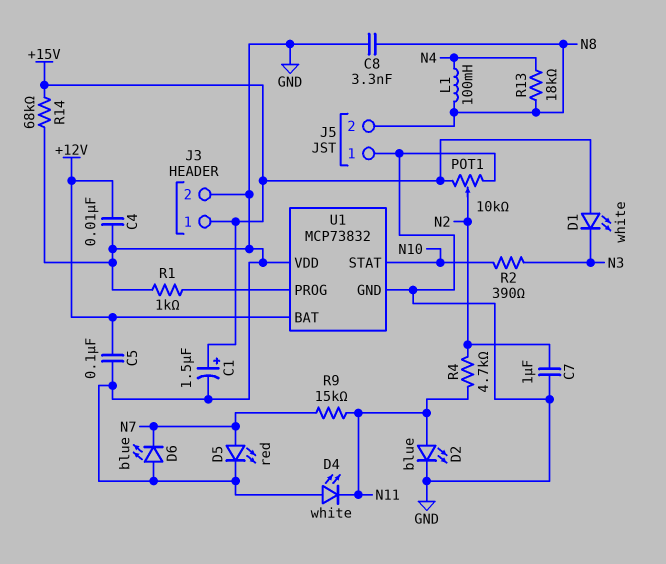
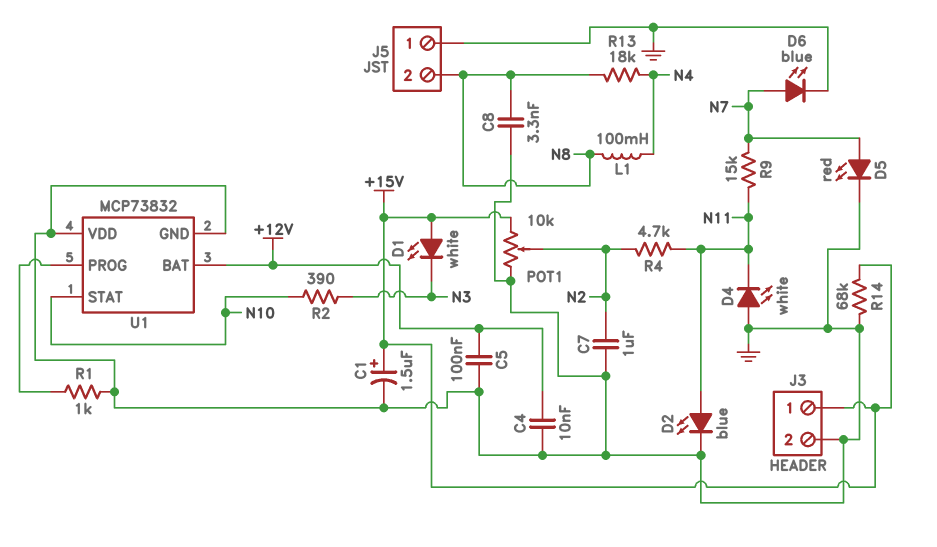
D6: LED blue (A GND, K N7) -> LED blue (A N7, K GND)

